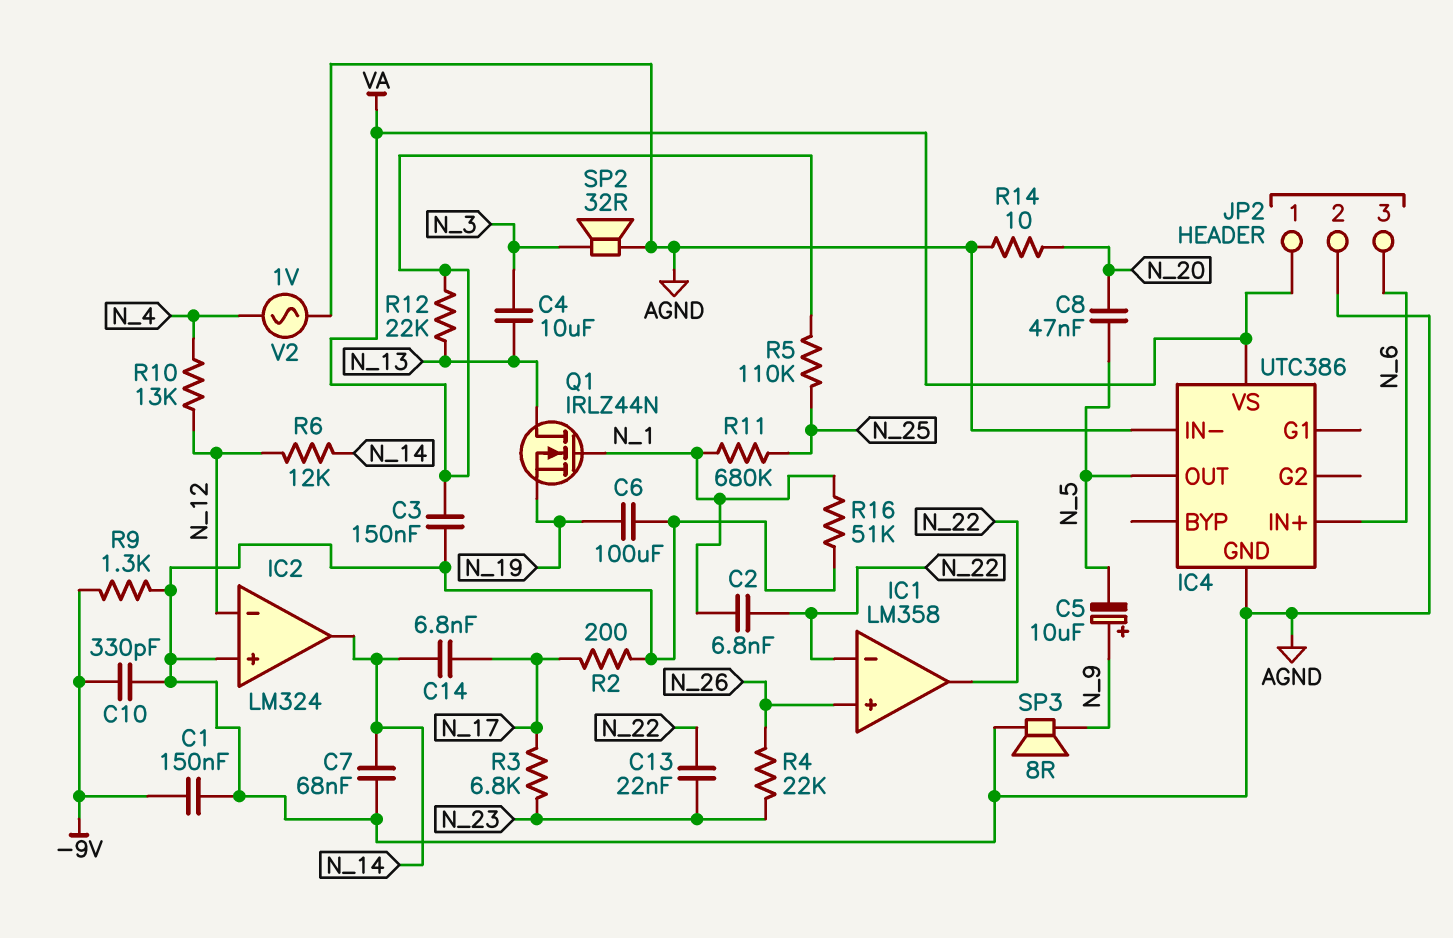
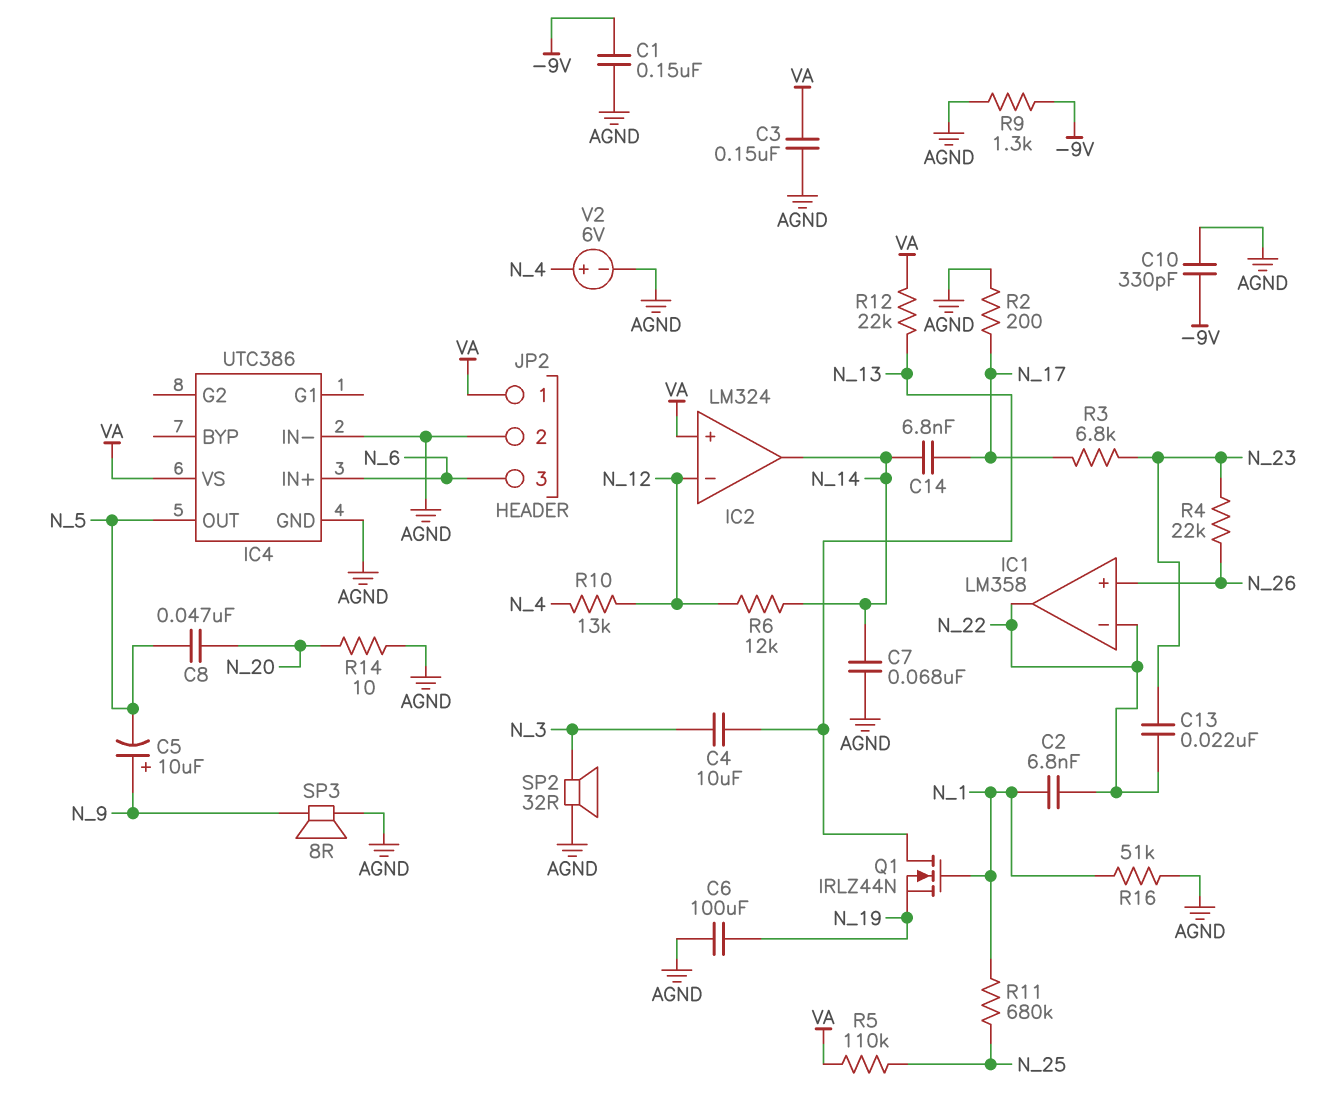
IC2 pin in+: AGND -> VA
V2: AC 1V (AGND, N_4) -> 6V (plus N_4, minus AGND)

